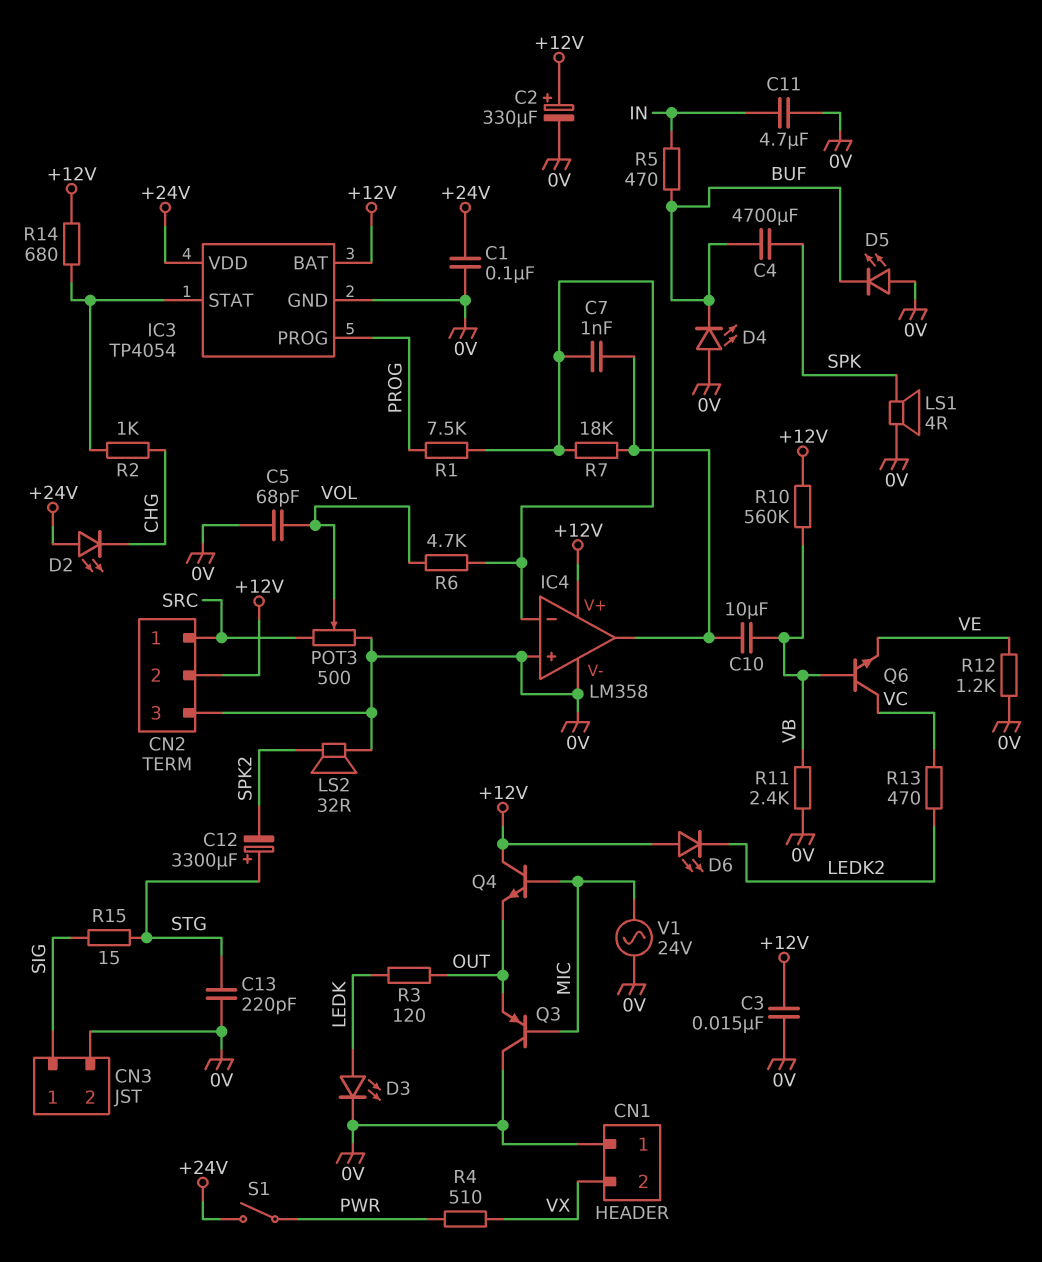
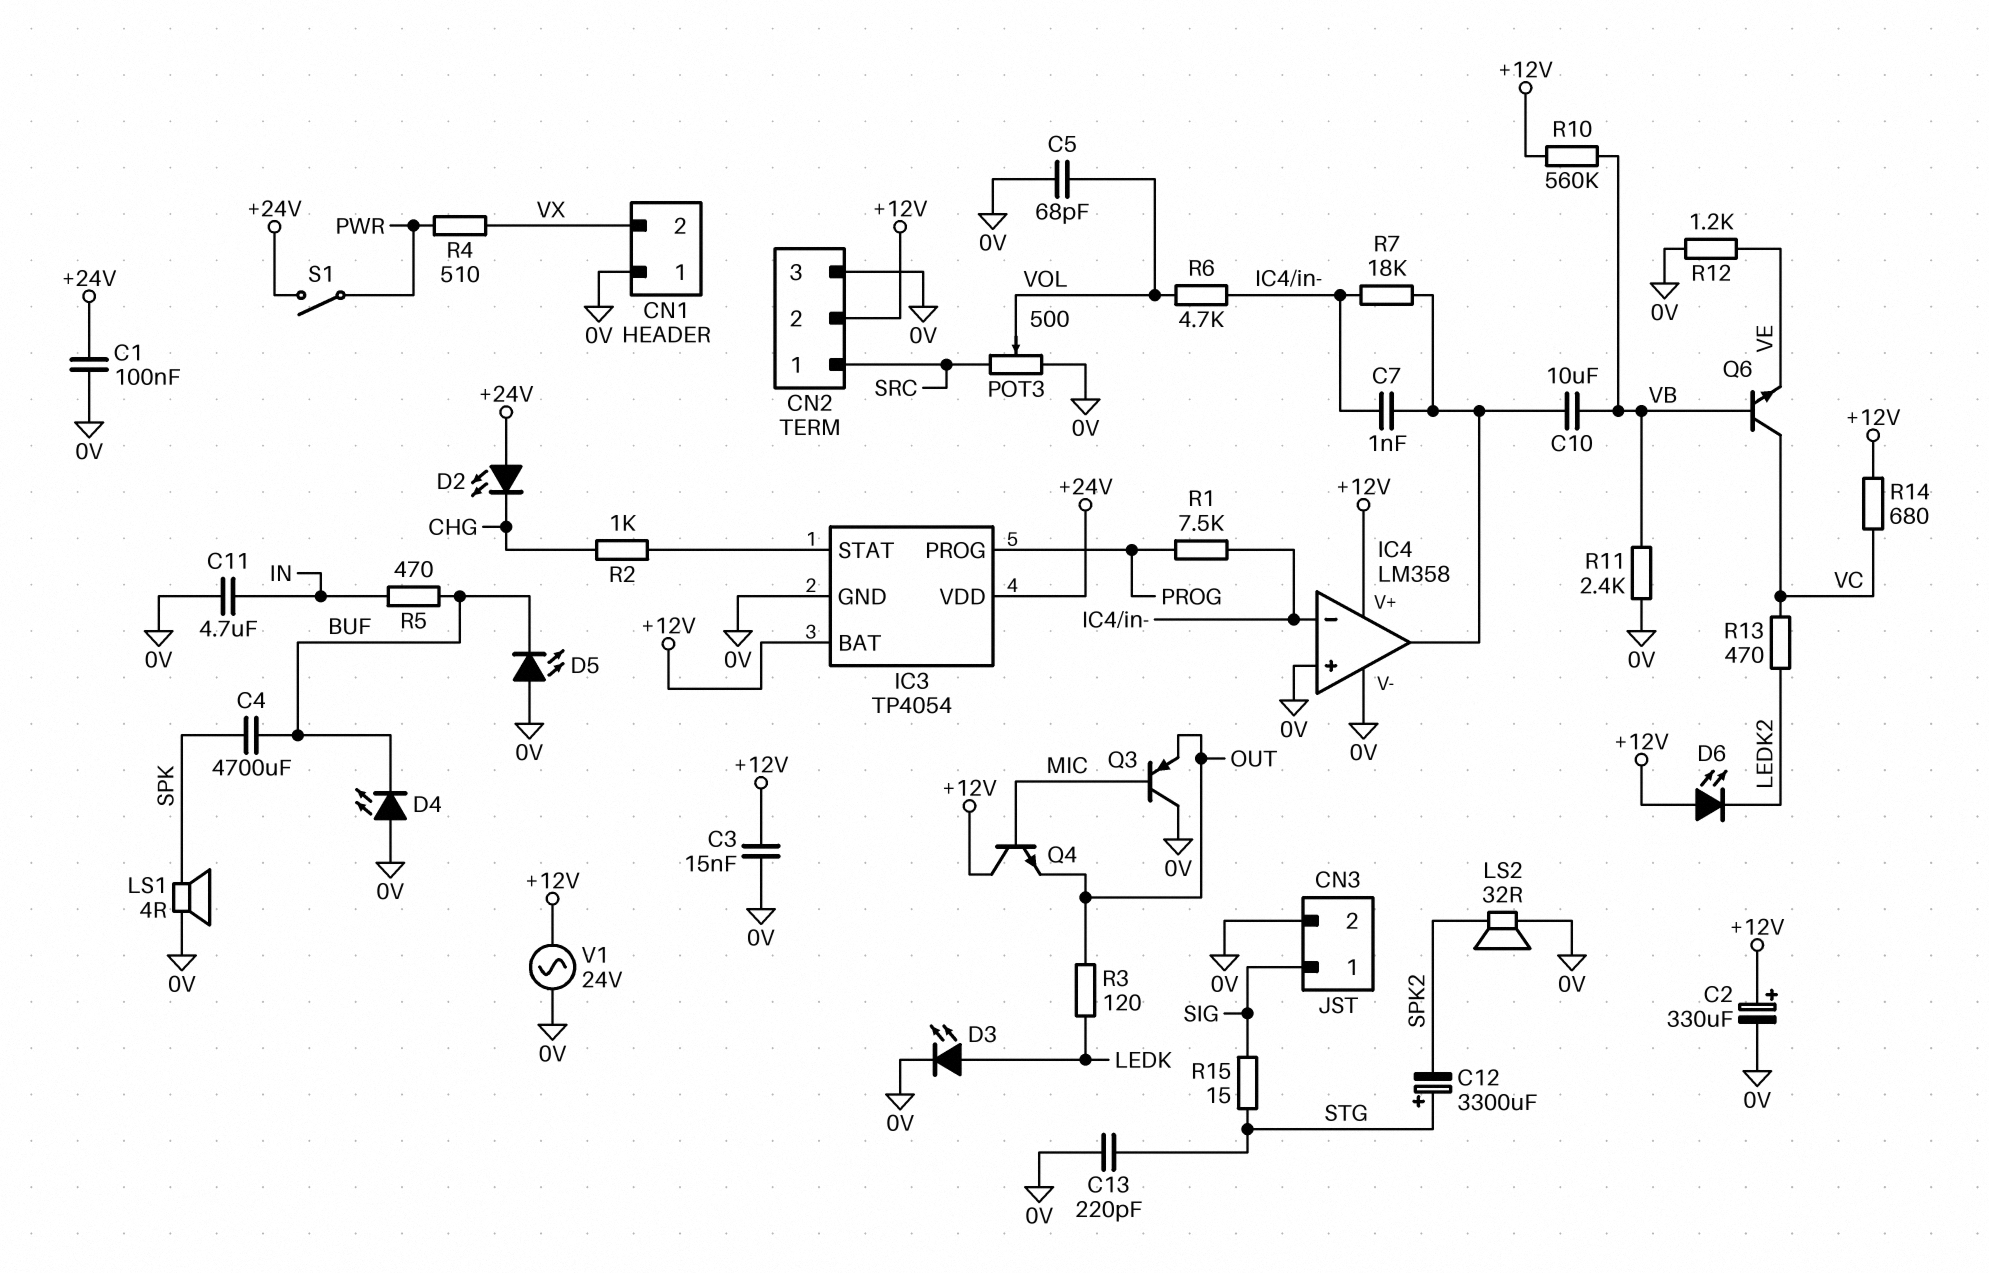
R14: 680 (+12V, IC3/STAT) -> 680 (+12V, VC)
V1: AC 24V (0V, MIC) -> AC 24V (+12V, 0V)

